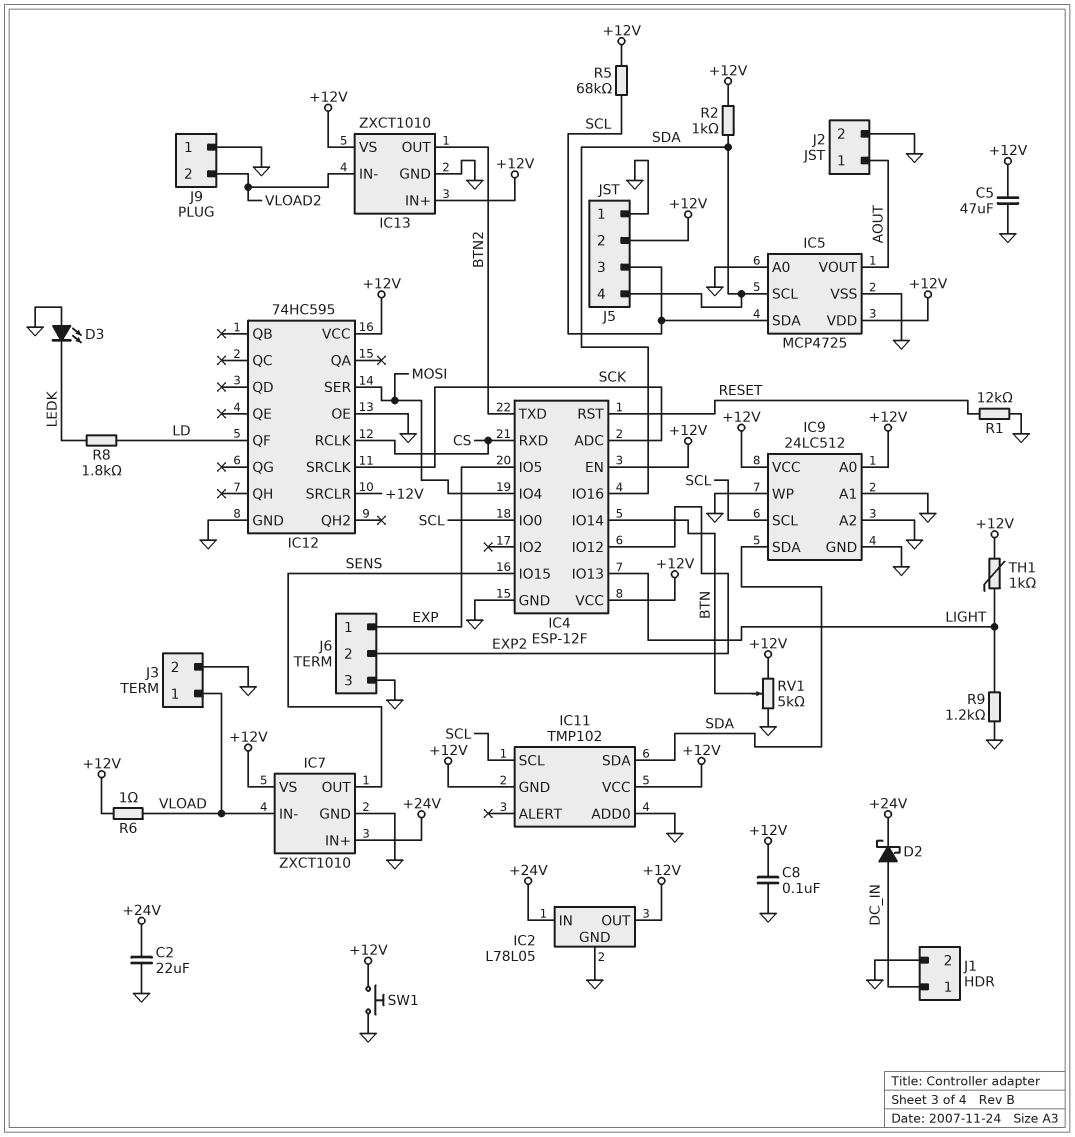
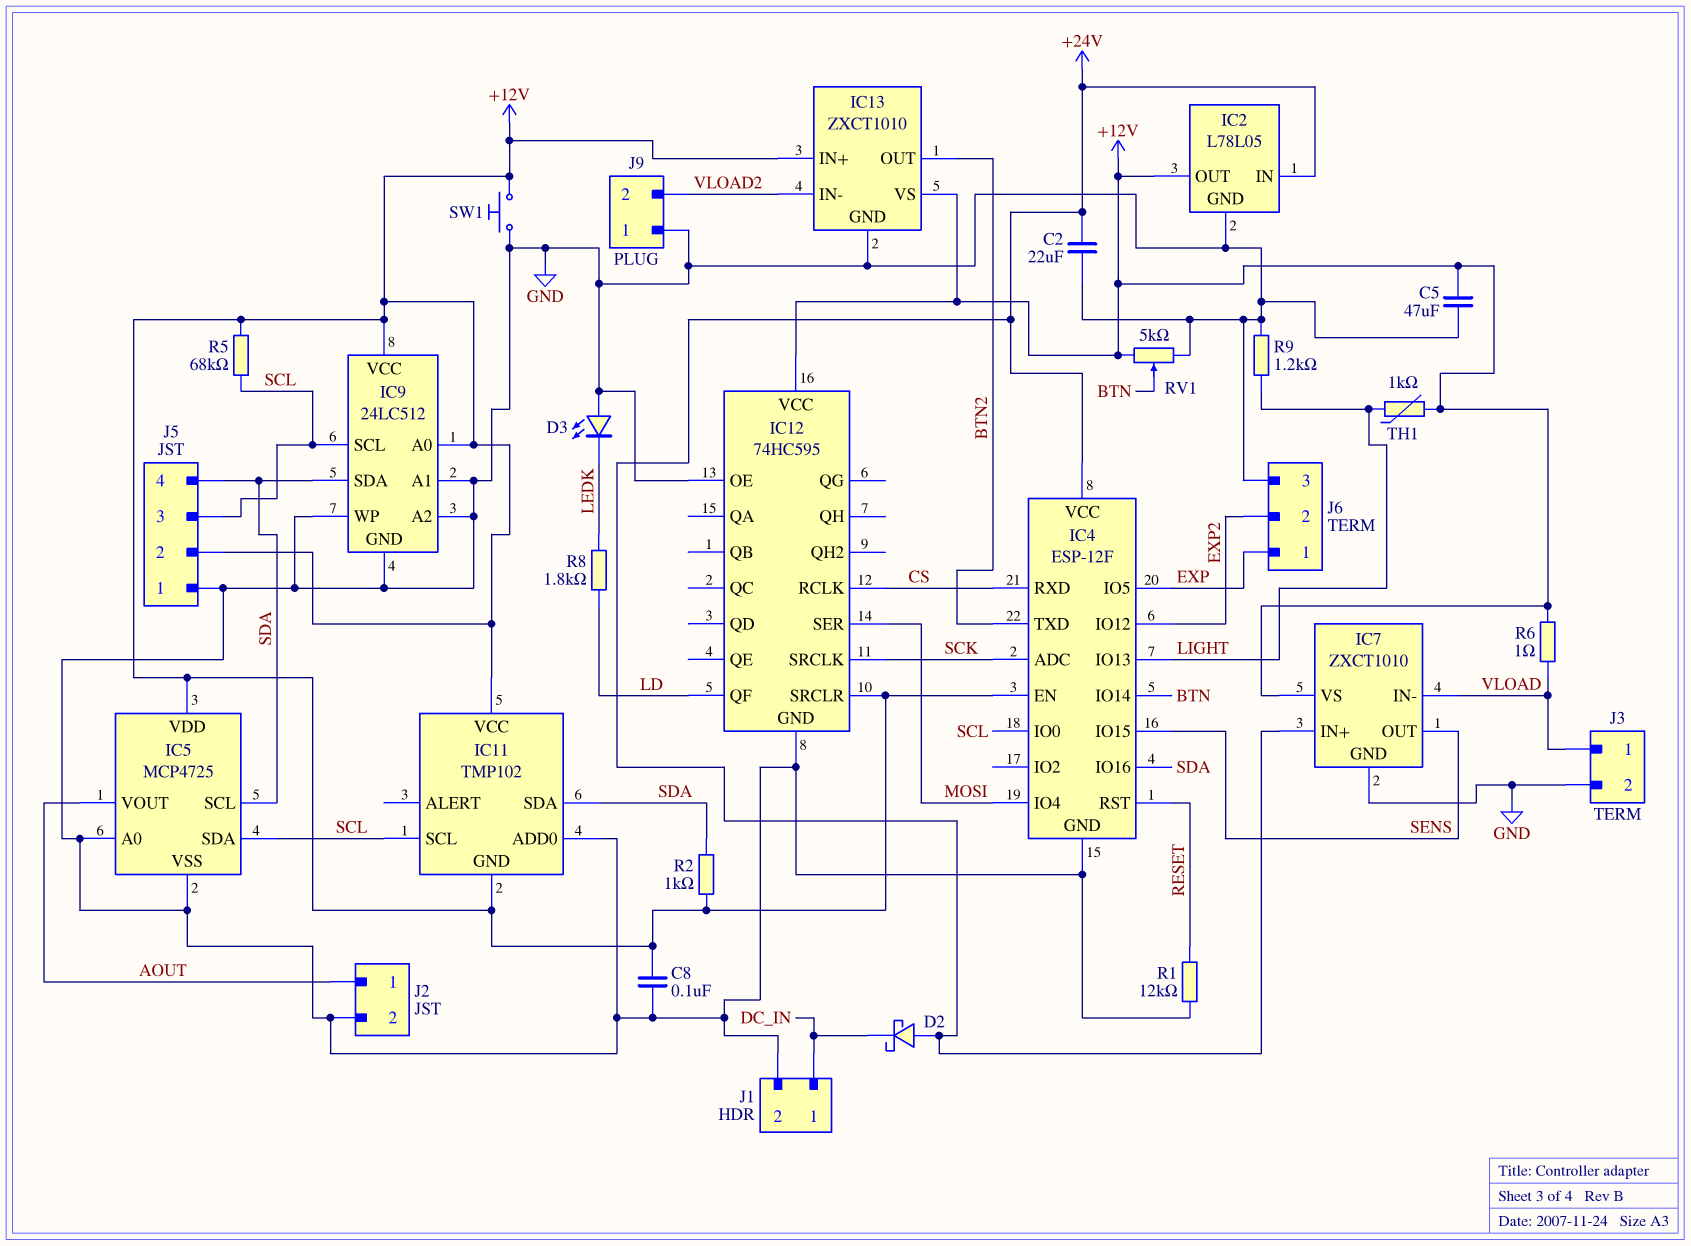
D2: schottky (A DC_IN, K +24V) -> schottky (A +24V, K DC_IN)
IC4 pin VCC: +12V -> +24V

